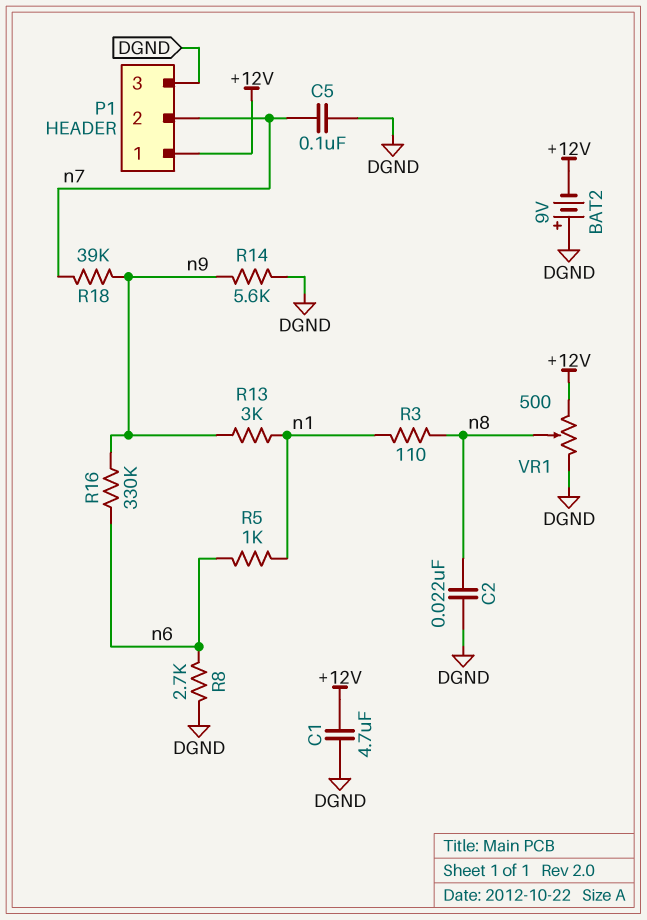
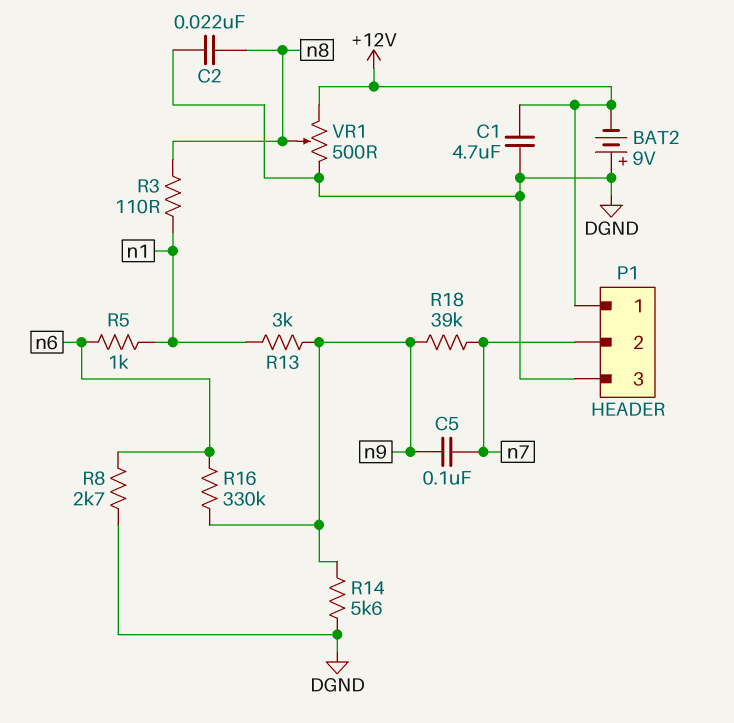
C5: 100nF (DGND, n7) -> 100nF (n7, n9)

